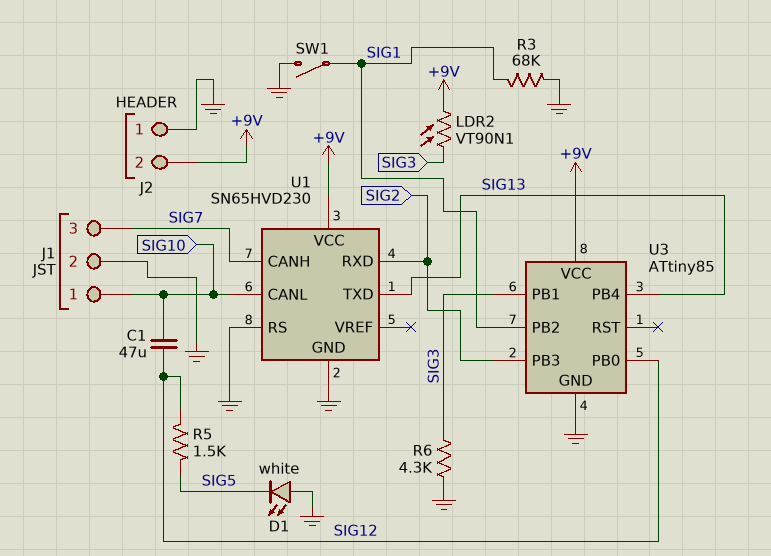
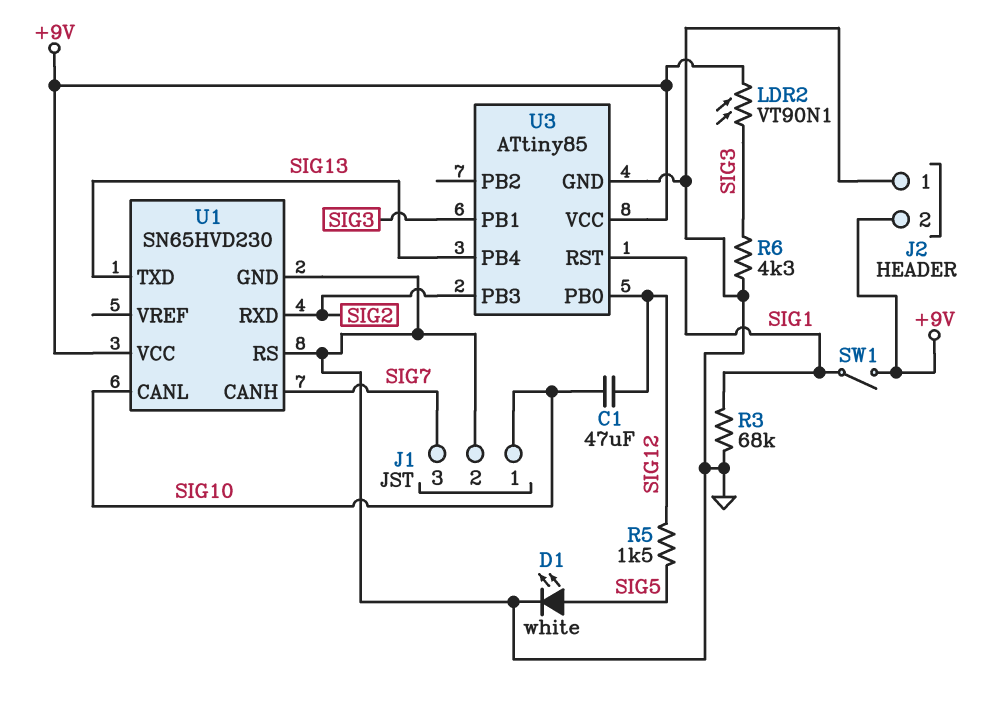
D1: LED white (A GND, K SIG5) -> LED white (A SIG5, K GND)
SW1: switch (GND, SIG1) -> switch (+9V, SIG1)
U3 pin PB2: SIG1 -> none
U3 pin RST: none -> SIG1

